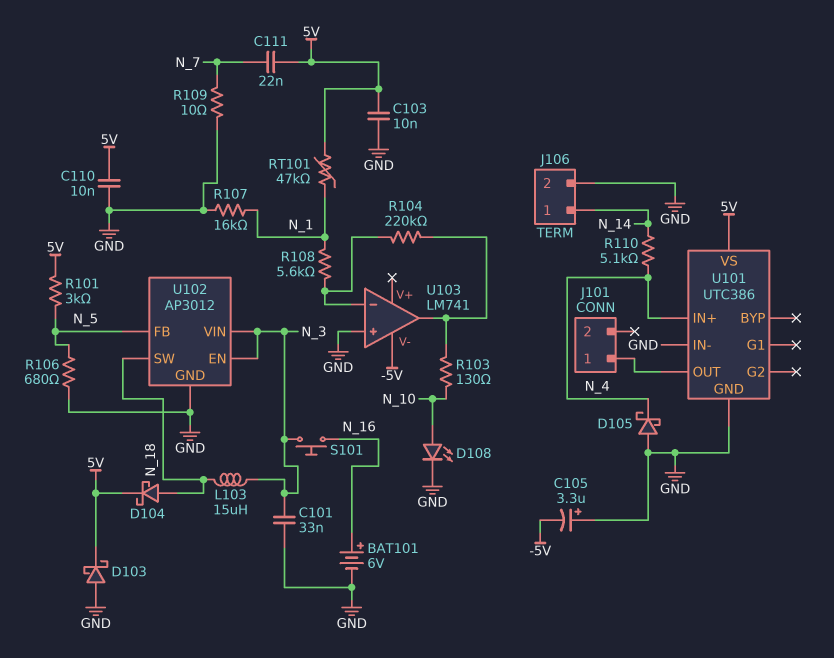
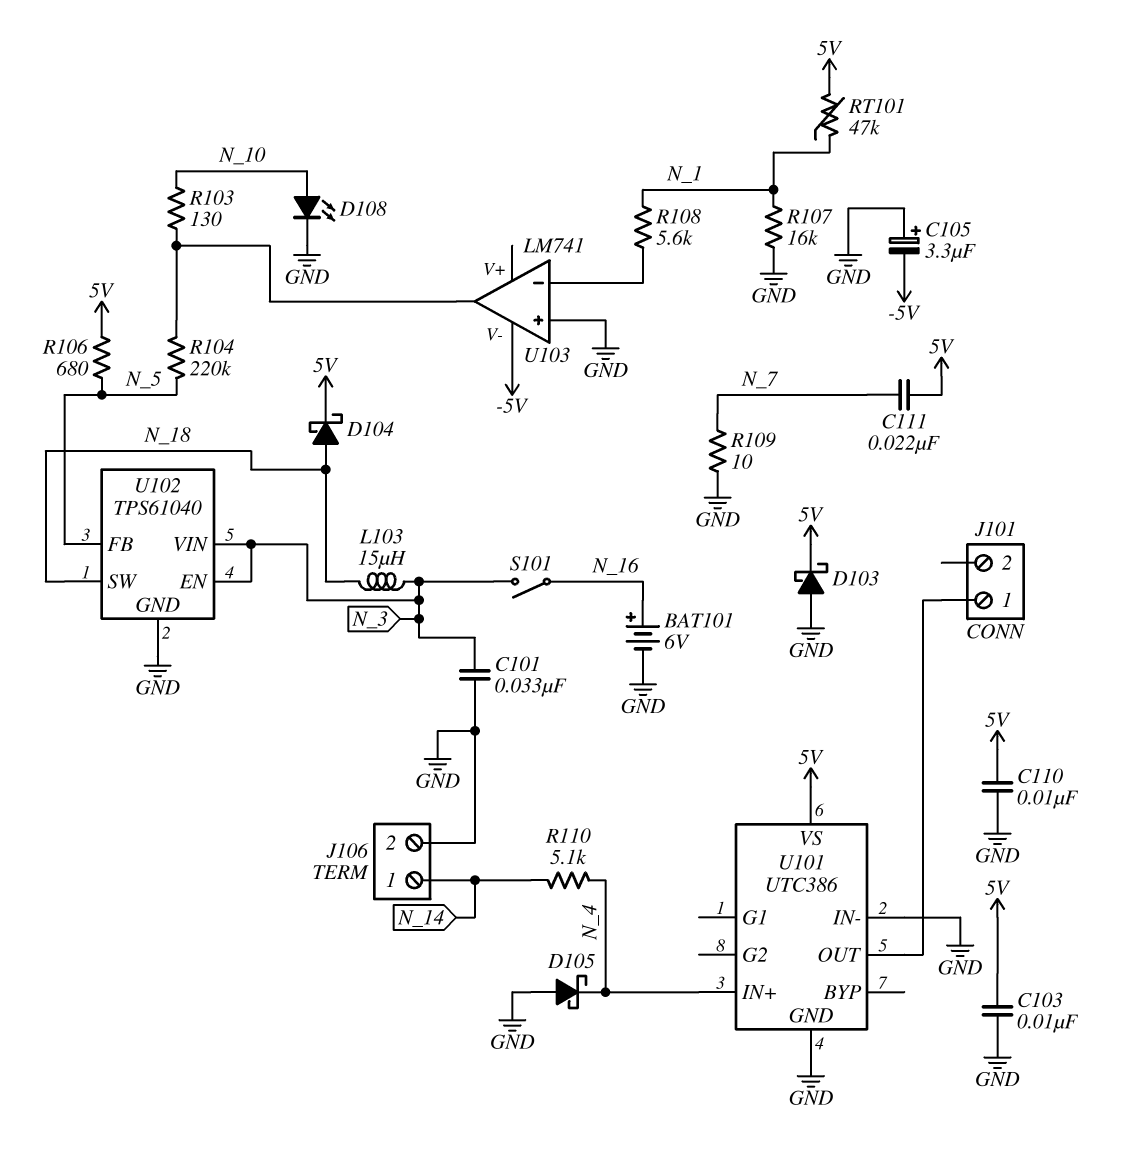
R101: 3k (5V, N_5) -> none
R104: 220k (U103/in-, U103/out) -> 220k (N_5, U103/out)
R106: 680 (GND, N_5) -> 680 (5V, N_5)
S101: button (N_3, N_16) -> switch (N_3, N_16)
U102: AP3012 -> TPS61040

